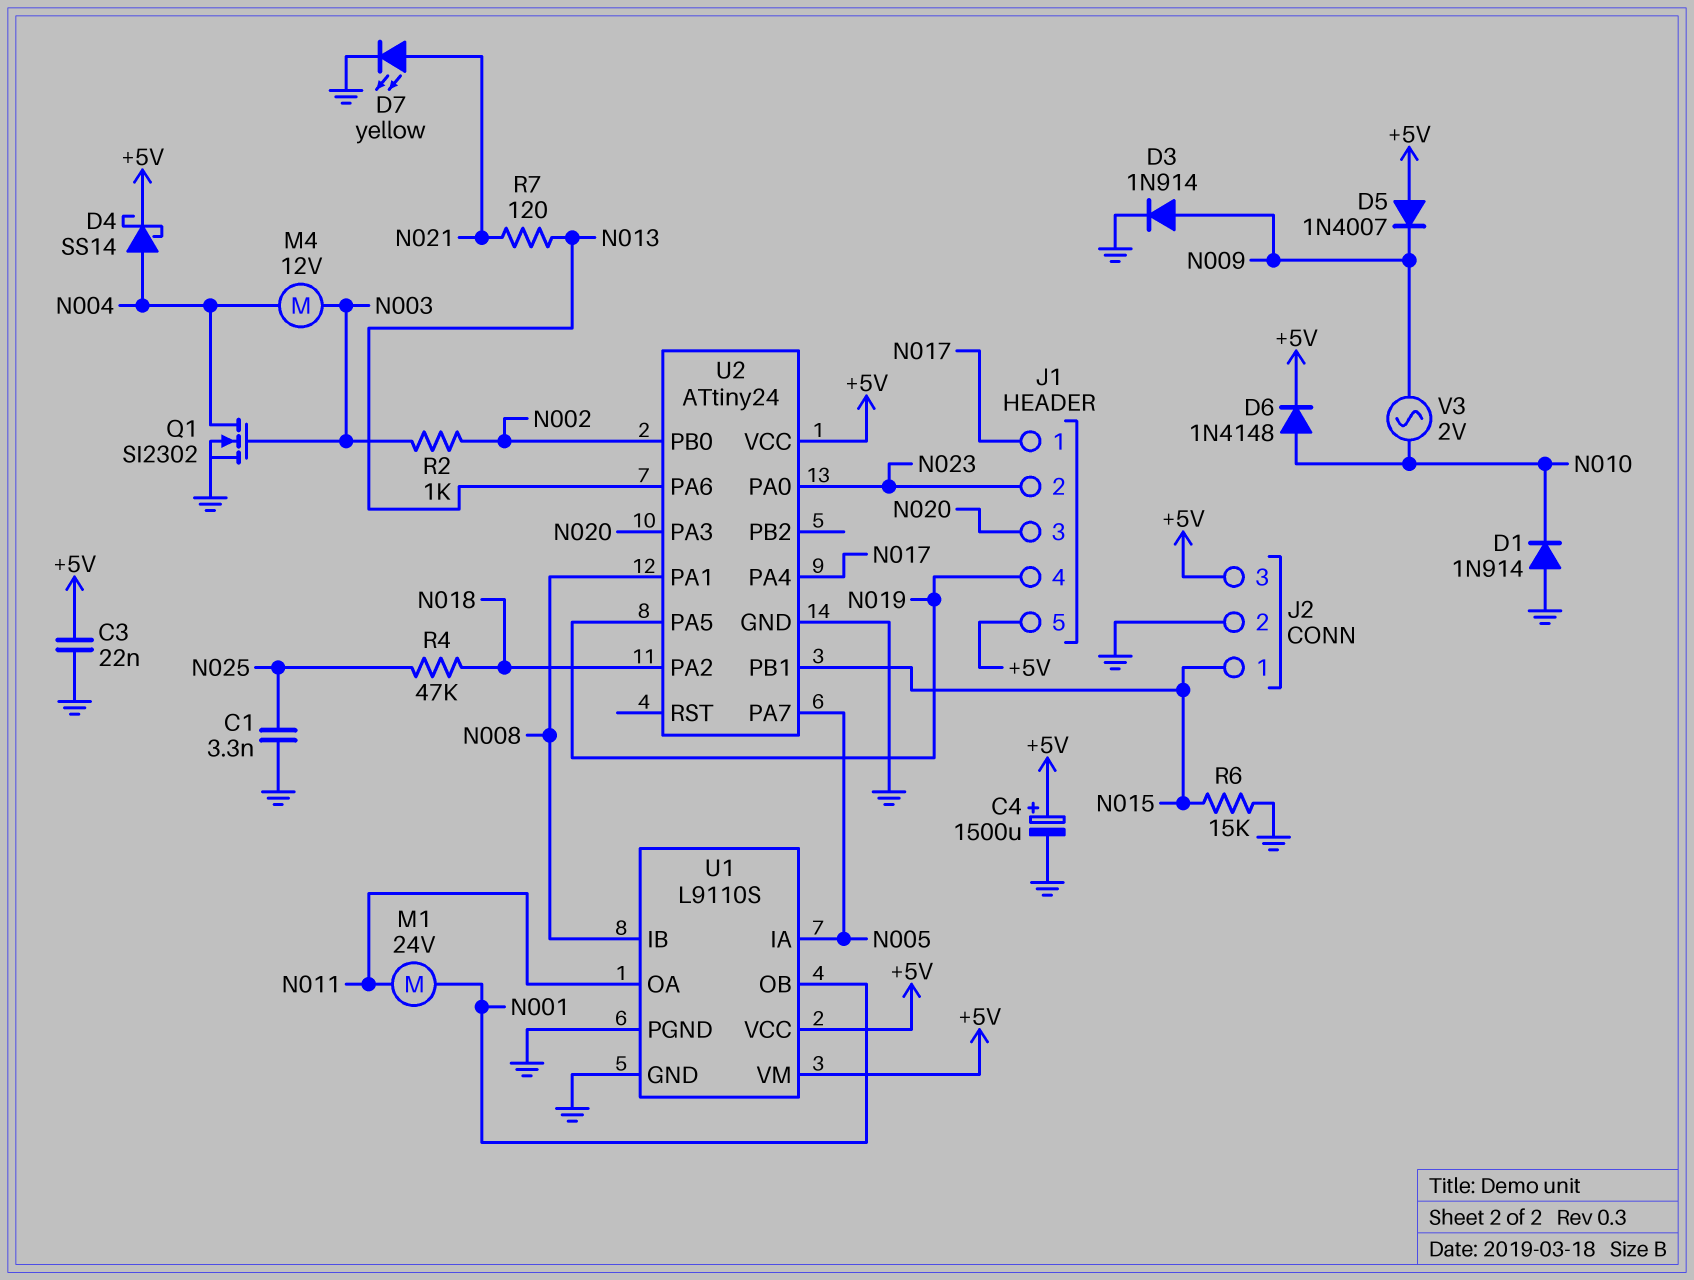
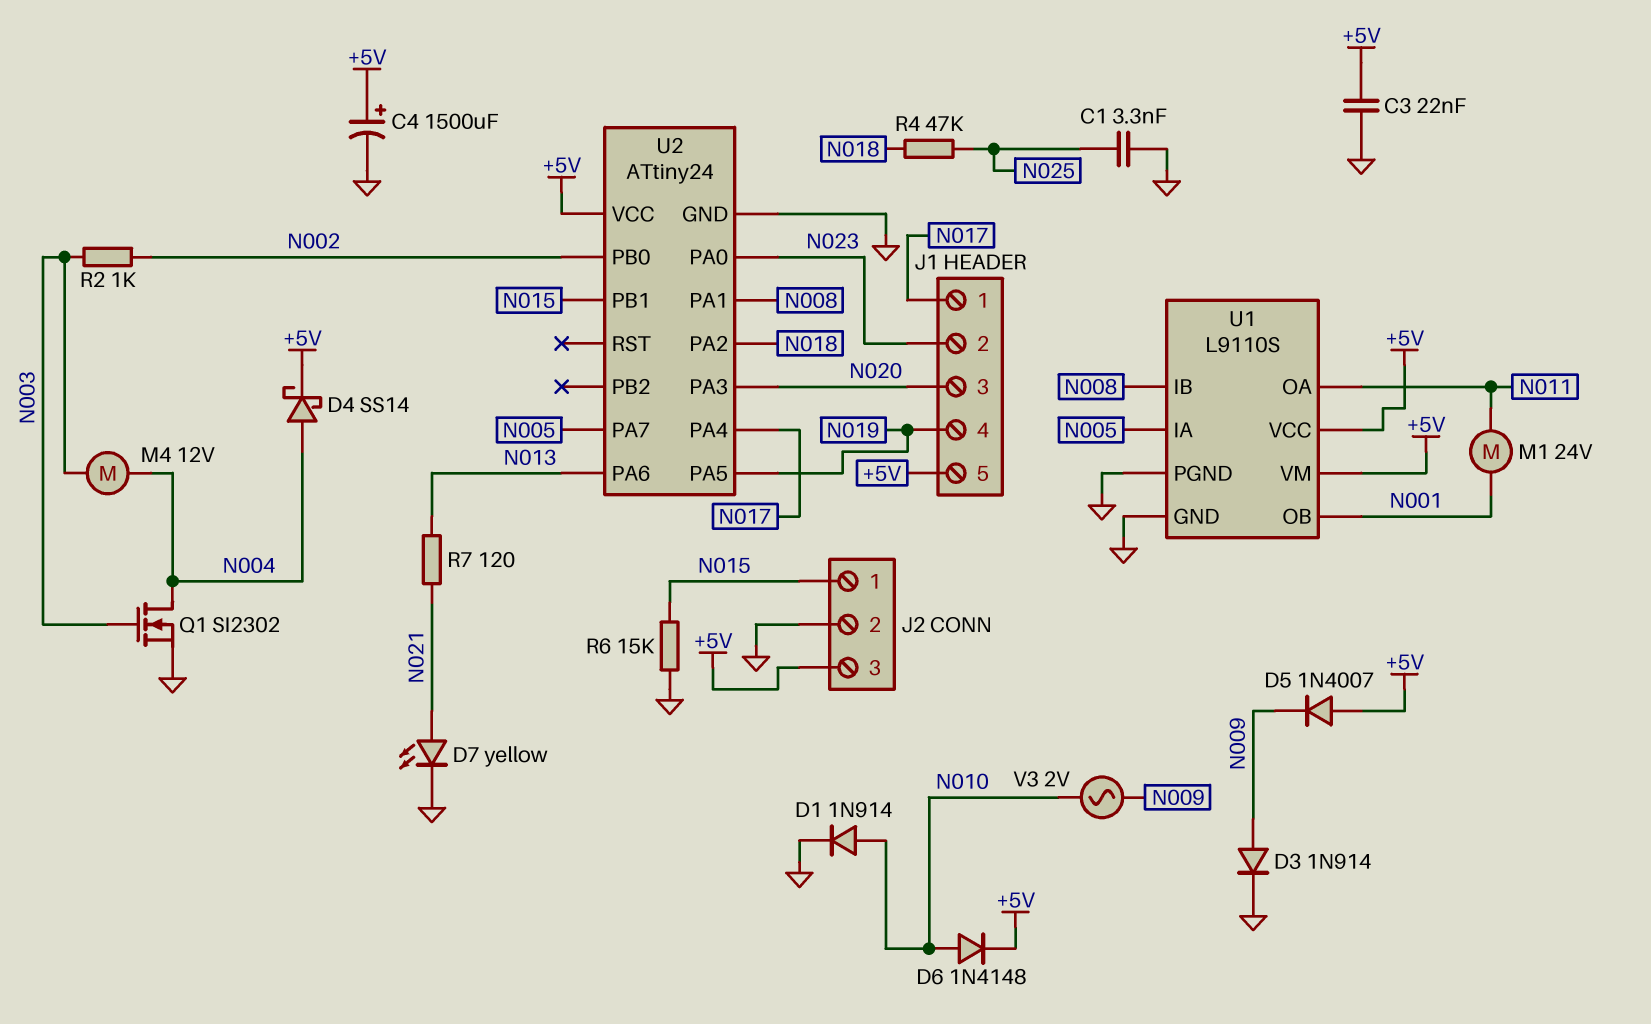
D1: diode 1N914 (A GND, K N010) -> diode 1N914 (A N010, K GND)

